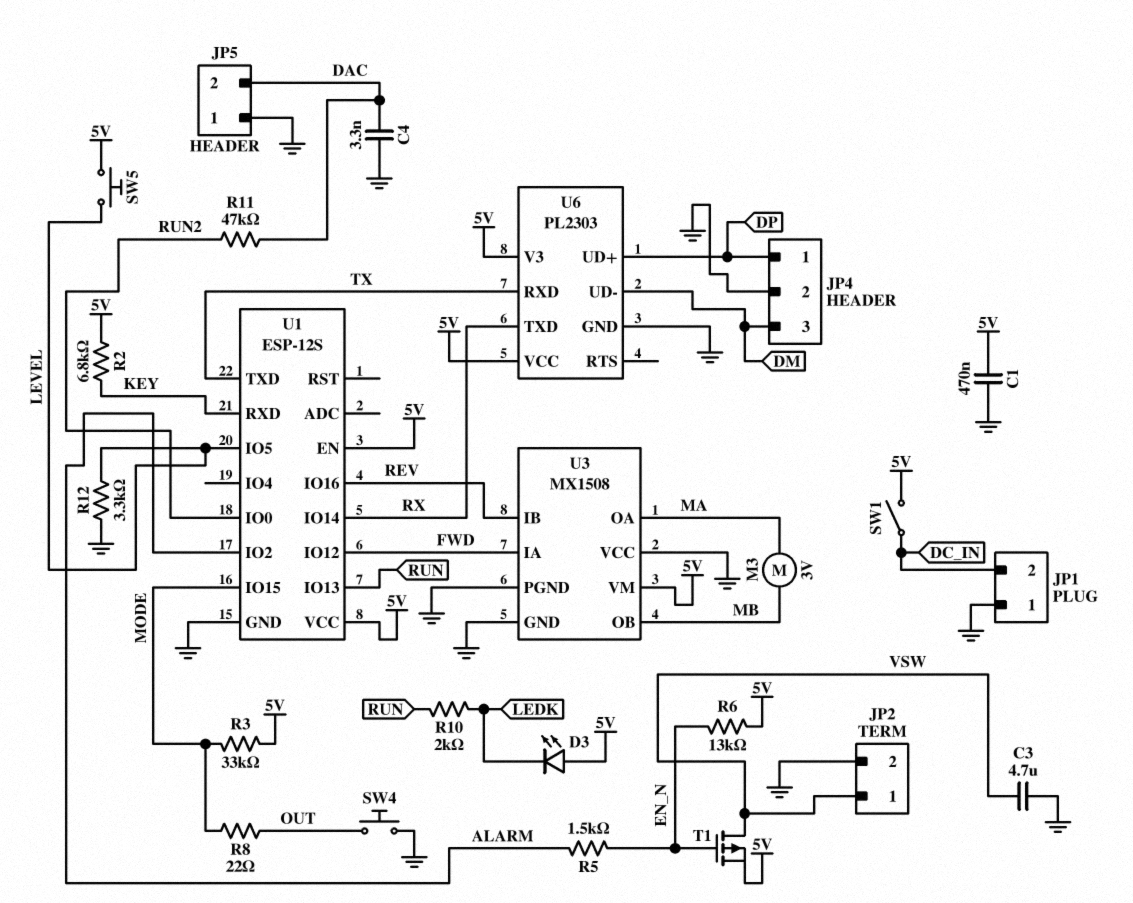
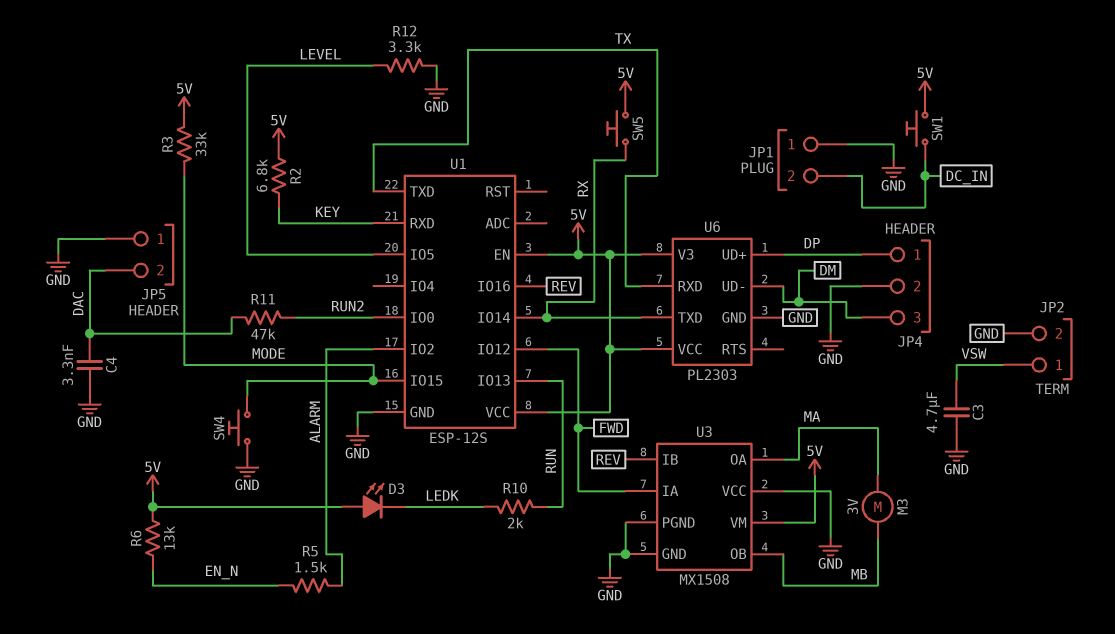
C1: 470nF (5V, GND) -> none
R8: 22 (MODE, OUT) -> none
SW1: switch (5V, DC_IN) -> button (5V, DC_IN)
SW4: button (GND, OUT) -> button (GND, MODE)
SW5: button (5V, LEVEL) -> button (5V, RX)
T1: PMOS (G EN_N, D VSW, S 5V) -> none

